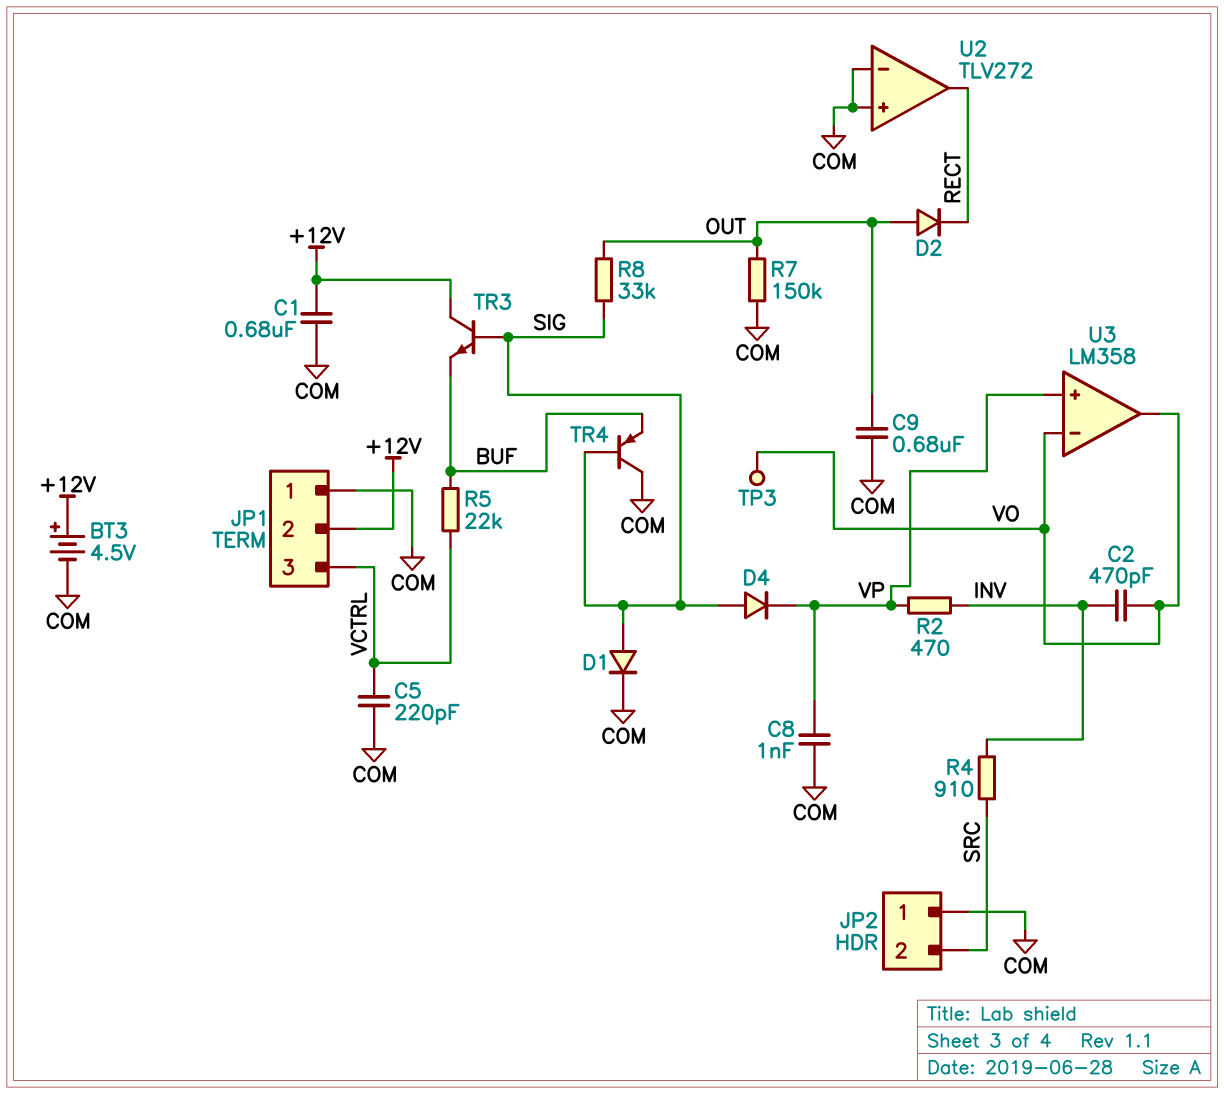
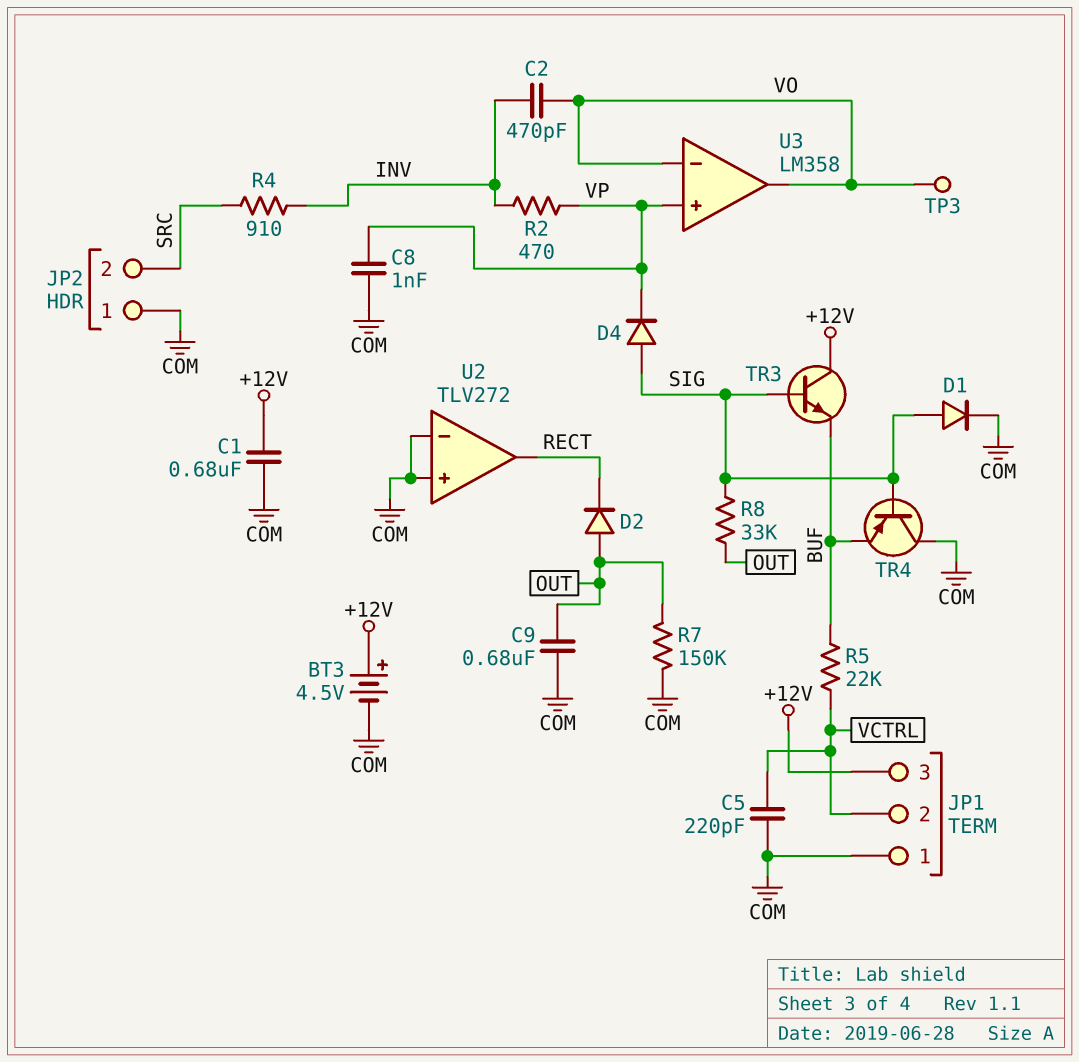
JP1 pin 2: +12V -> VCTRL
JP1 pin 3: VCTRL -> +12V

